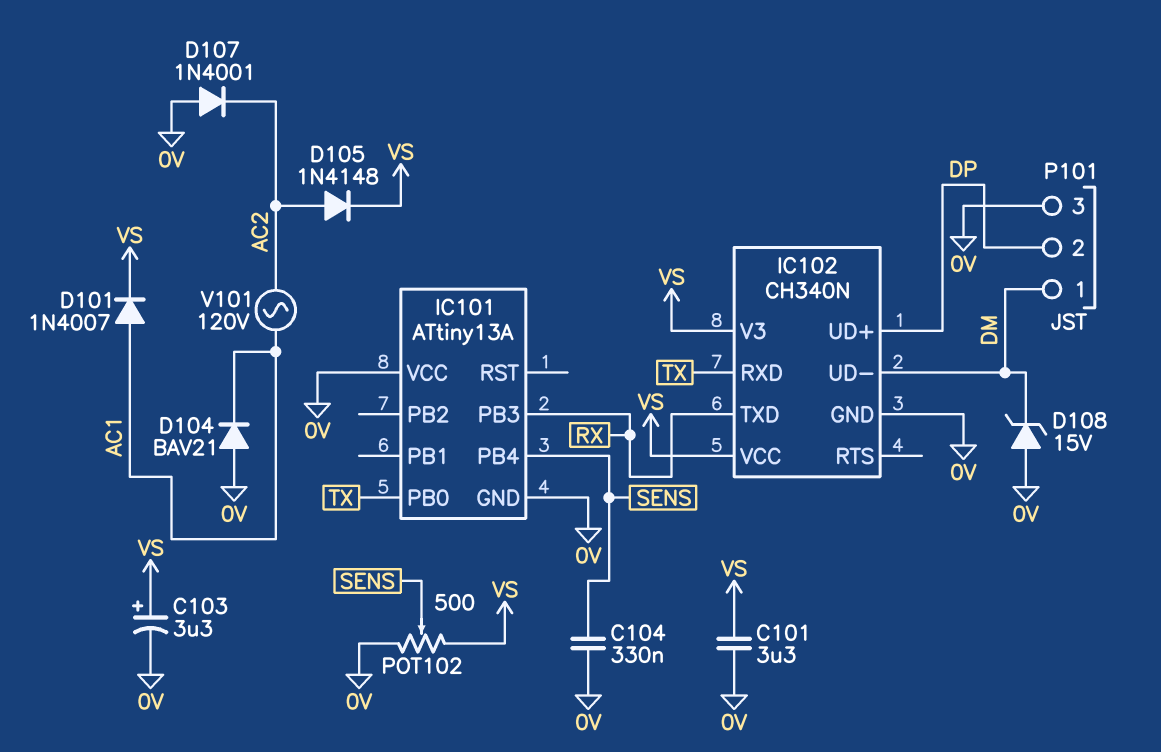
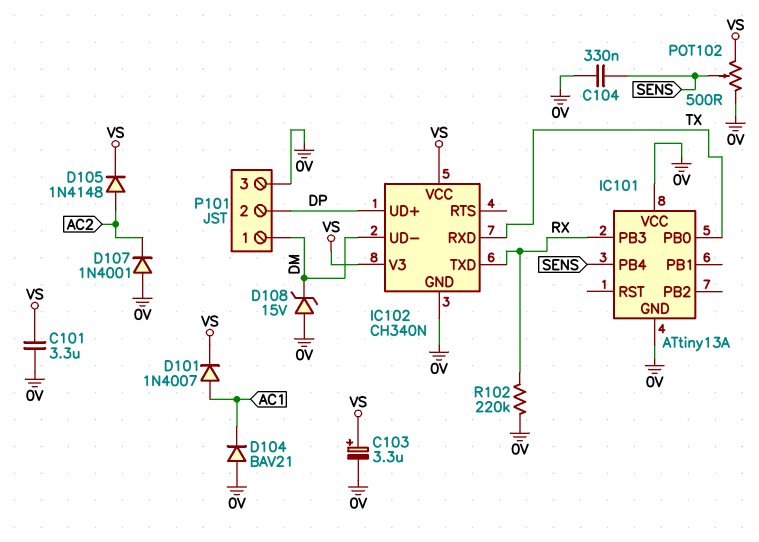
R102: none -> 220k (0V, RX)
V101: AC 120V (AC1, AC2) -> none

